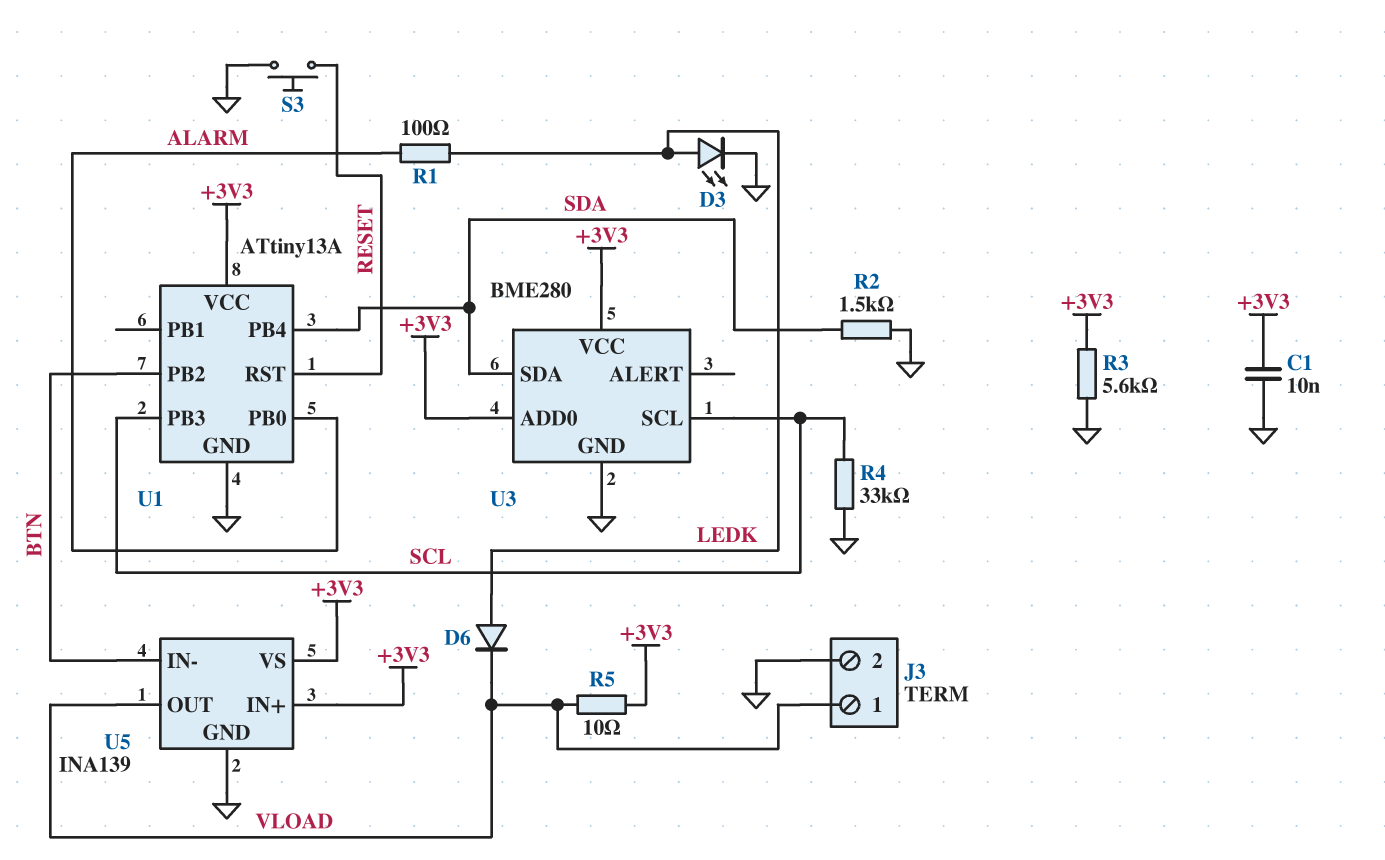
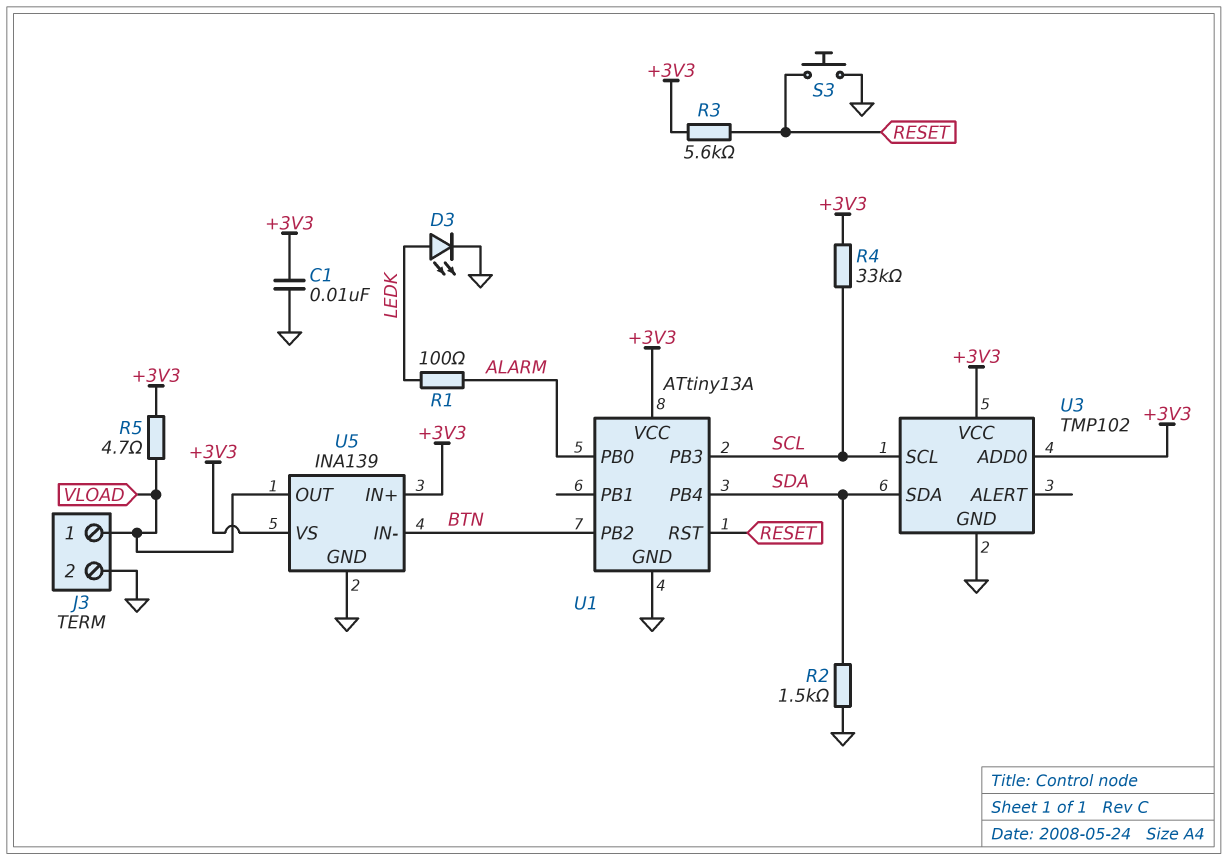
D6: diode (A LEDK, K VLOAD) -> none
R3: 5.6k (+3V3, GND) -> 5.6k (+3V3, RESET)
R4: 33k (GND, SCL) -> 33k (+3V3, SCL)
R5: 10 (+3V3, VLOAD) -> 4.7 (+3V3, VLOAD)
U3: BME280 -> TMP102

